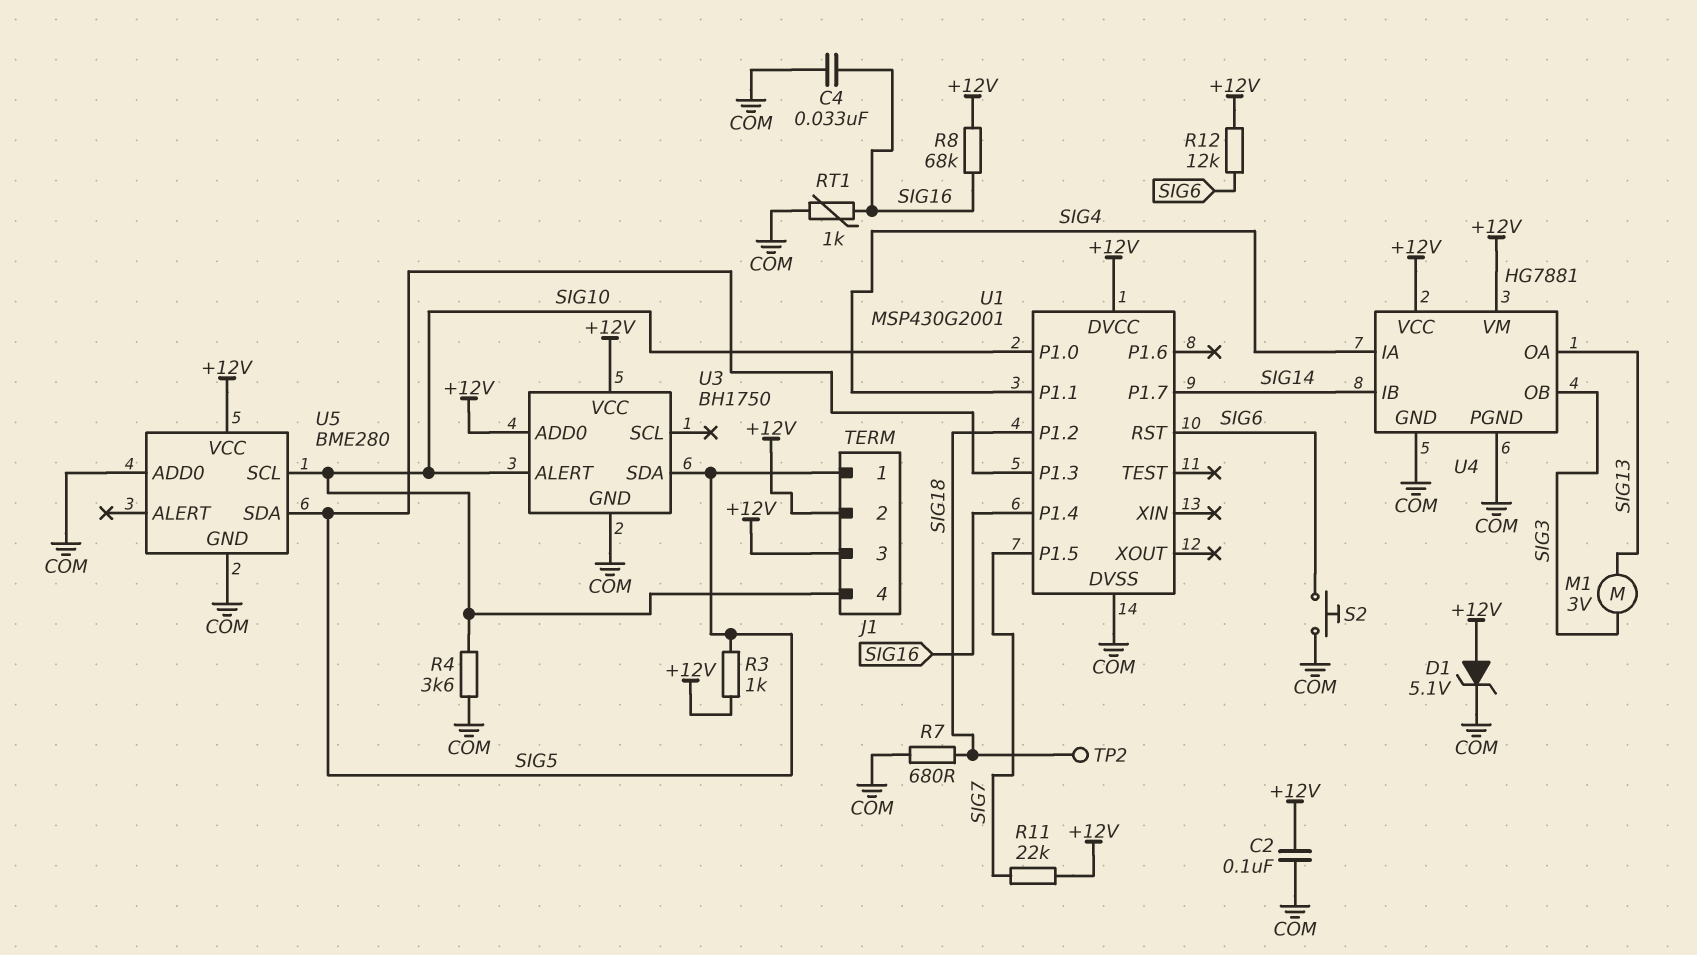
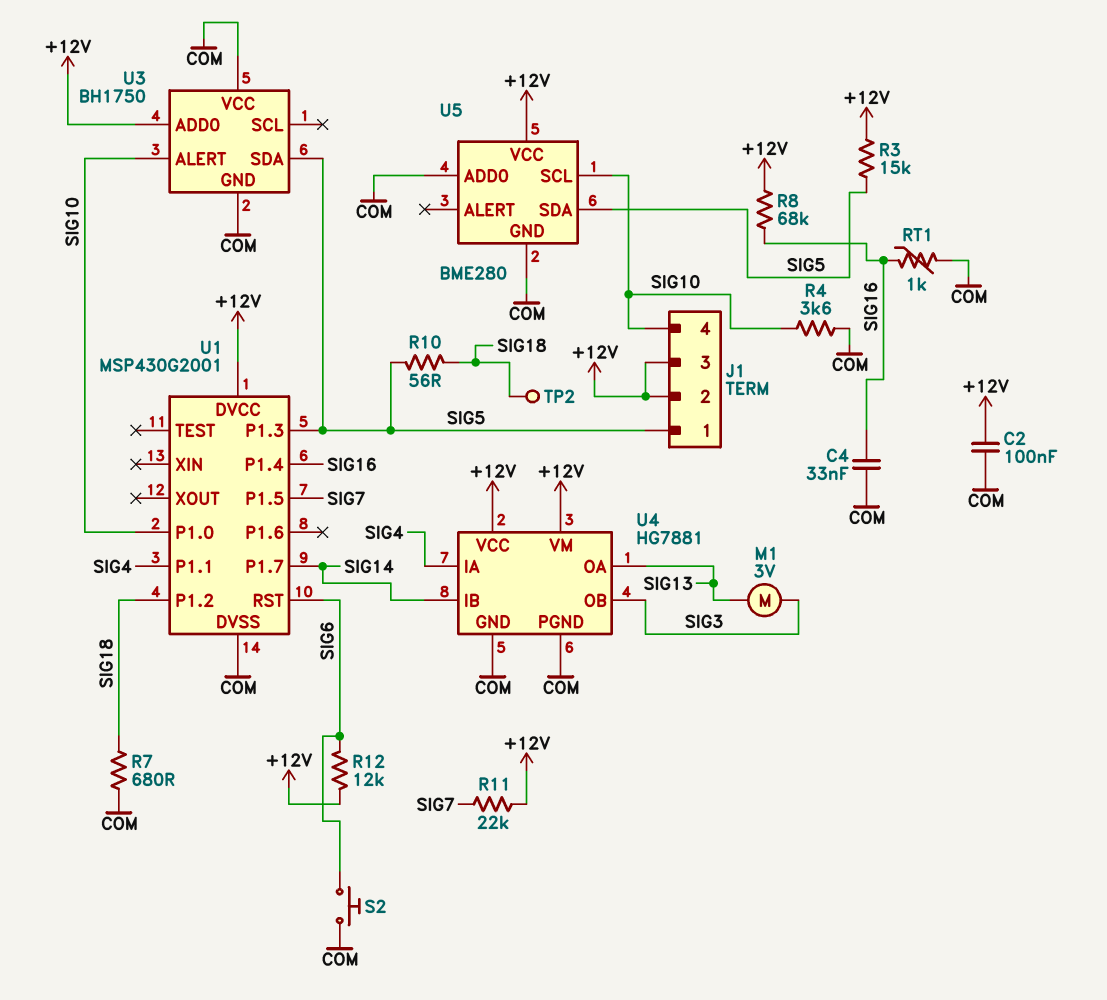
D1: zener 5.1V (A +12V, K COM) -> none
R3: 1k (+12V, SIG5) -> 15k (+12V, SIG5)
R10: none -> 56 (SIG5, SIG18)
U3 pin VCC: +12V -> COM

